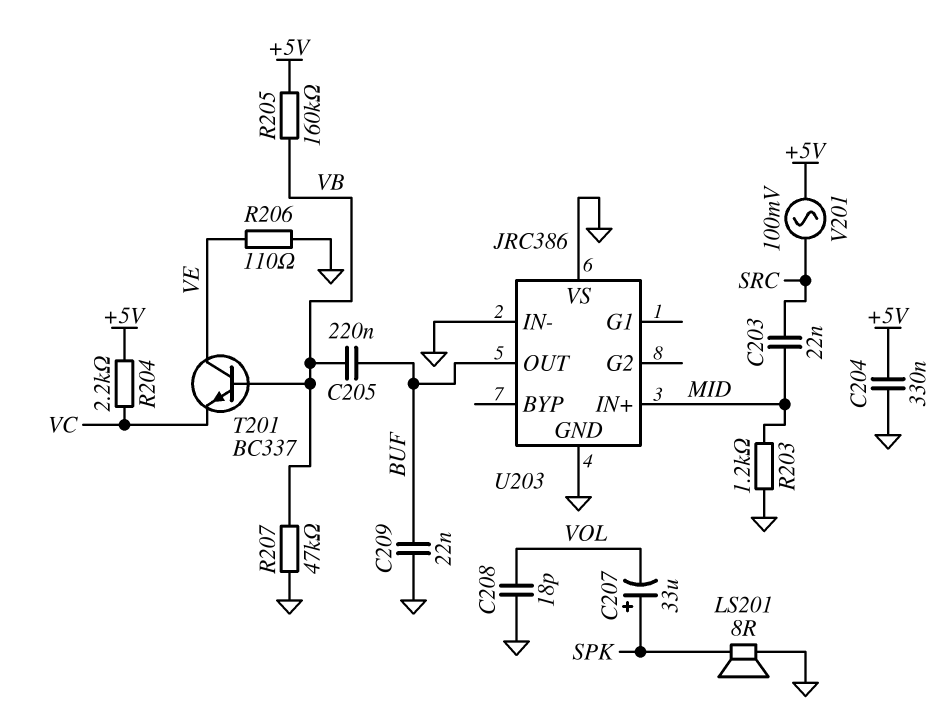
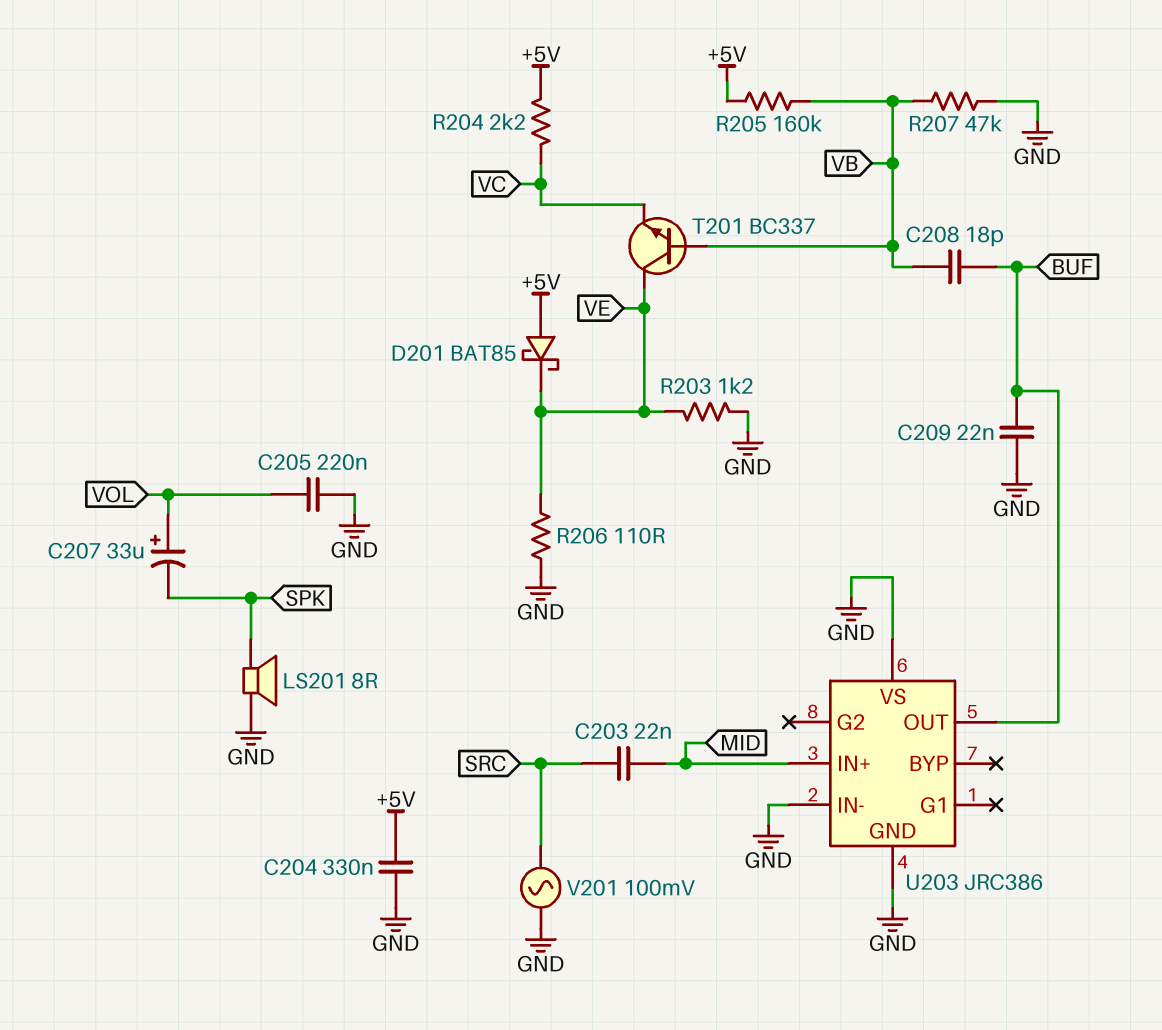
C205: 220nF (BUF, VB) -> 220nF (GND, VOL)
C207: 33uF (plus SPK, minus VOL) -> 33uF (plus VOL, minus SPK)
C208: 18pF (GND, VOL) -> 18pF (BUF, VB)
D201: none -> schottky BAT85 (A +5V, K VE)
R203: 1.2k (GND, MID) -> 1.2k (GND, VE)
V201: AC 100mV (+5V, SRC) -> AC 100mV (GND, SRC)

